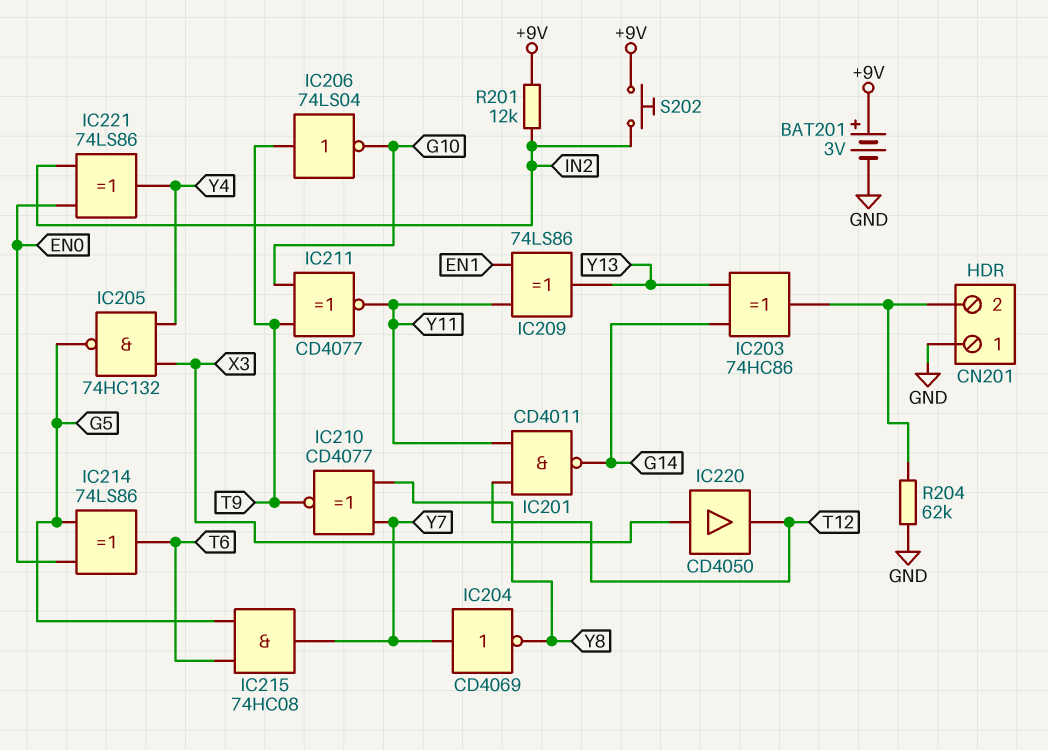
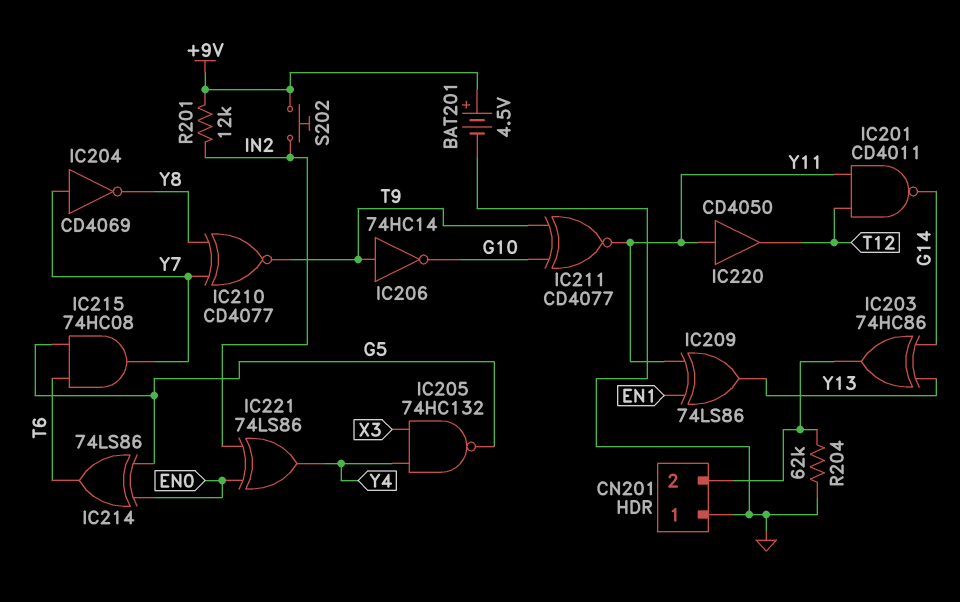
BAT201: 3V (plus +9V, minus GND) -> 4.5V (plus +9V, minus GND)
IC206: NOT 74LS04 (in T9, out G10) -> NOT 74HC14 (in T9, out G10)
IC220: buffer CD4050 (in X3, out T12) -> buffer CD4050 (in Y11, out T12)

